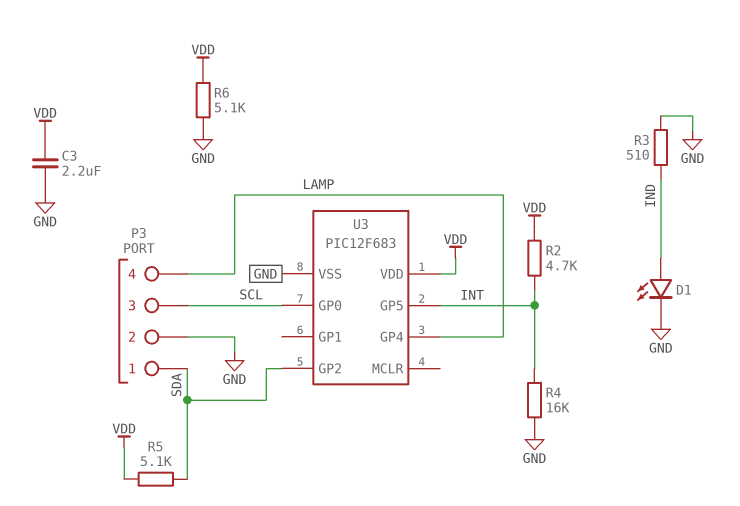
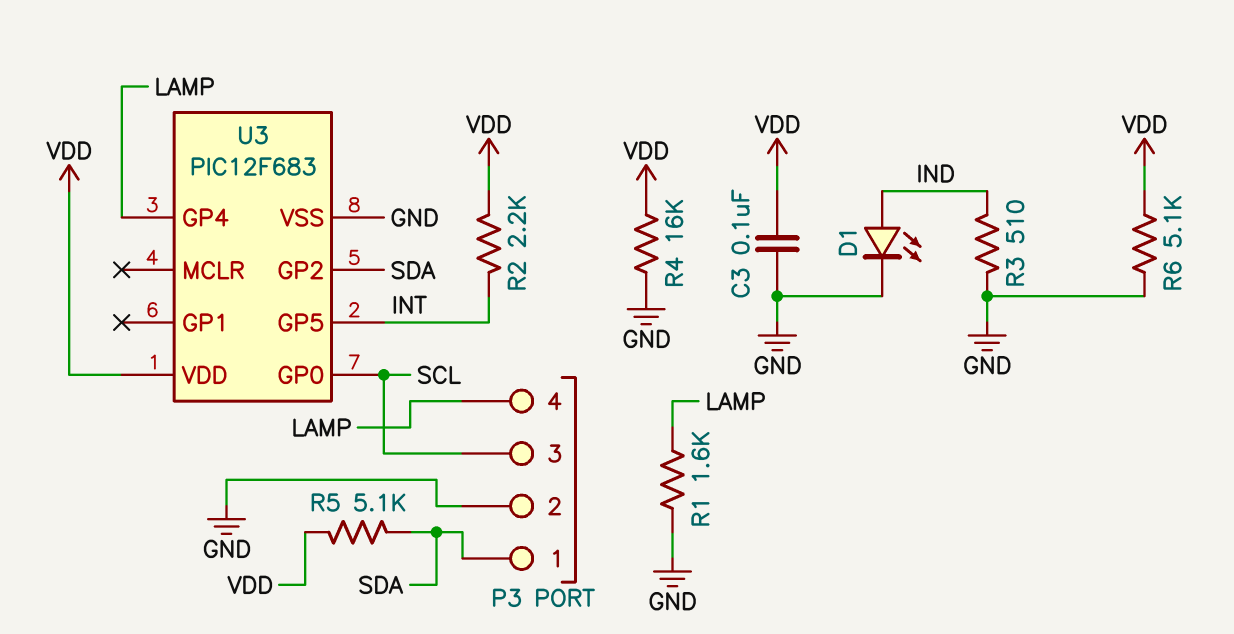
C3: 2.2uF (GND, VDD) -> 100nF (GND, VDD)
R1: none -> 1.6k (GND, LAMP)
R2: 4.7k (INT, VDD) -> 2.2k (INT, VDD)
R4: 16k (GND, INT) -> 16k (GND, VDD)

